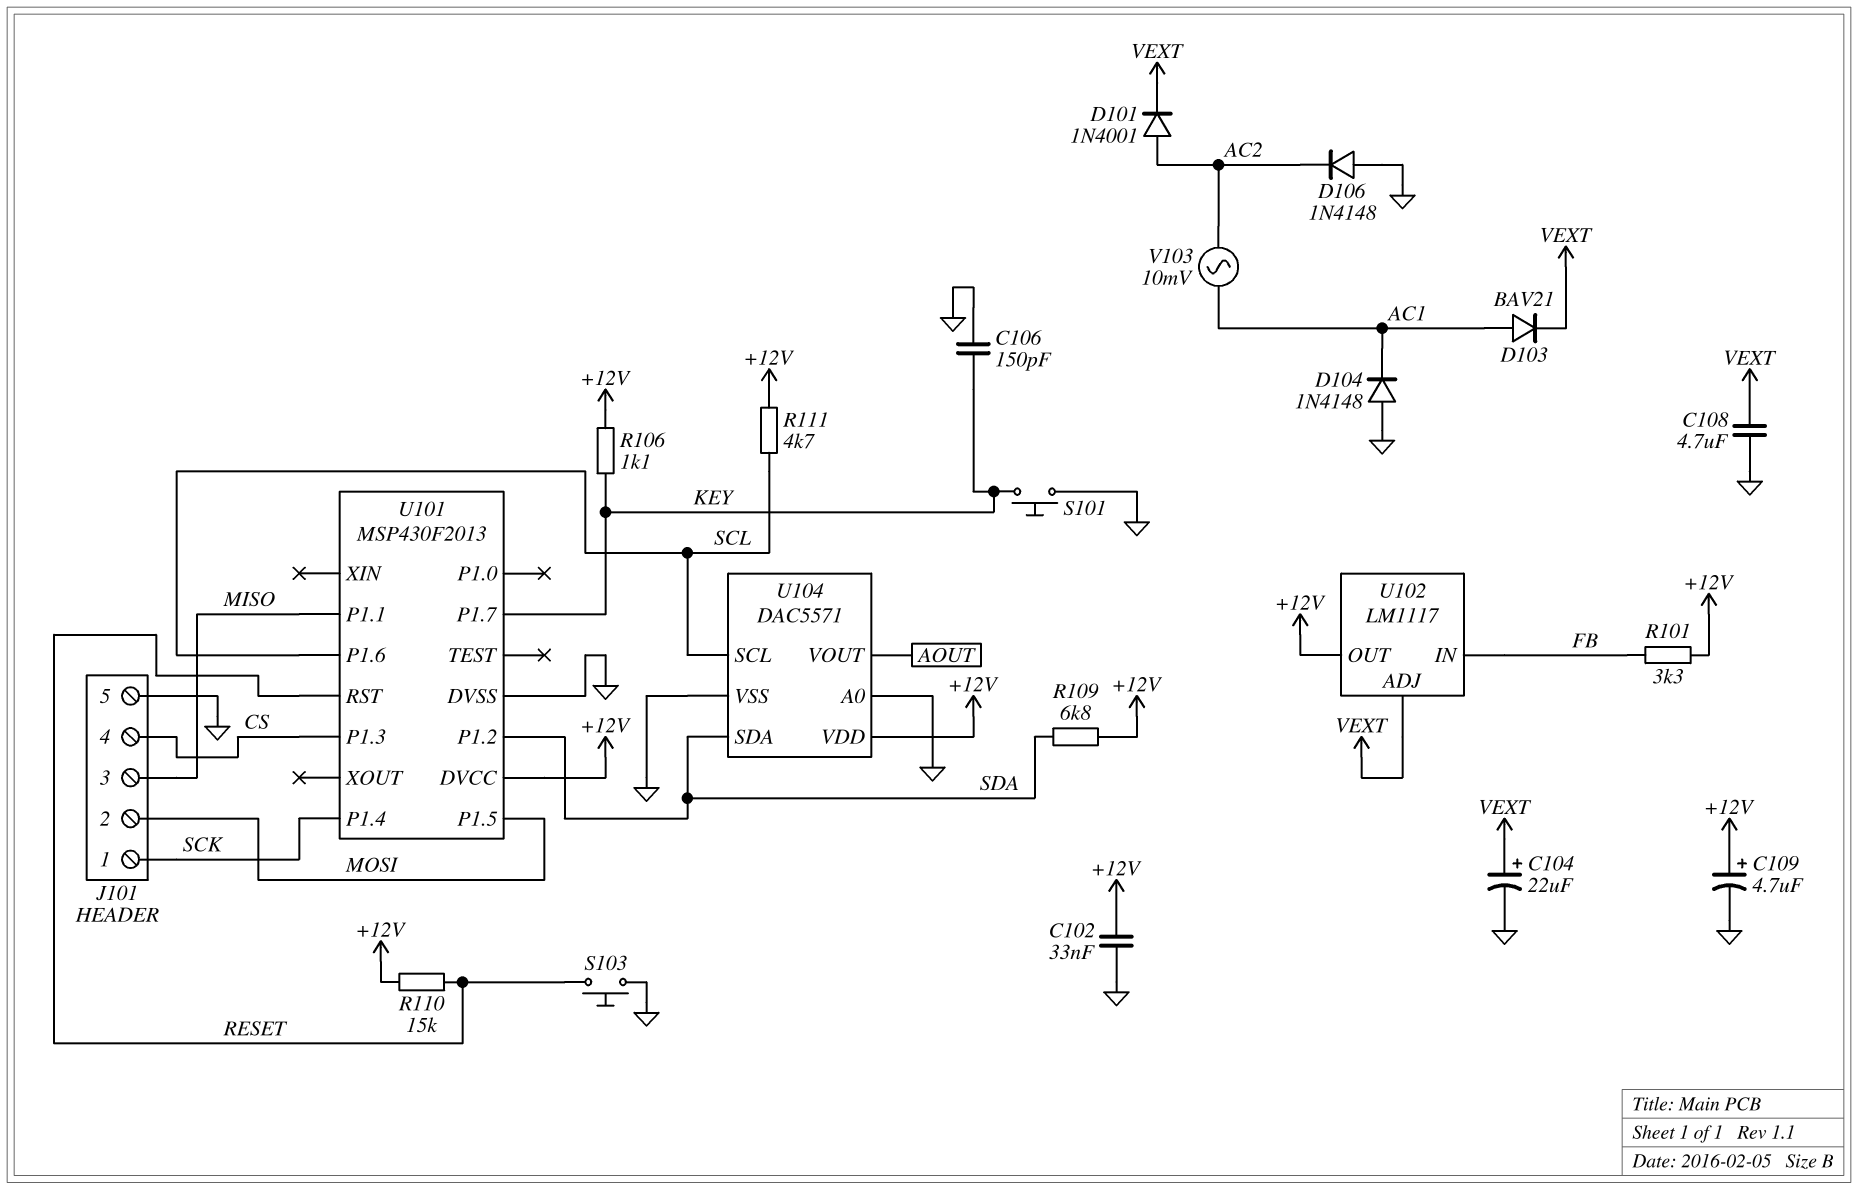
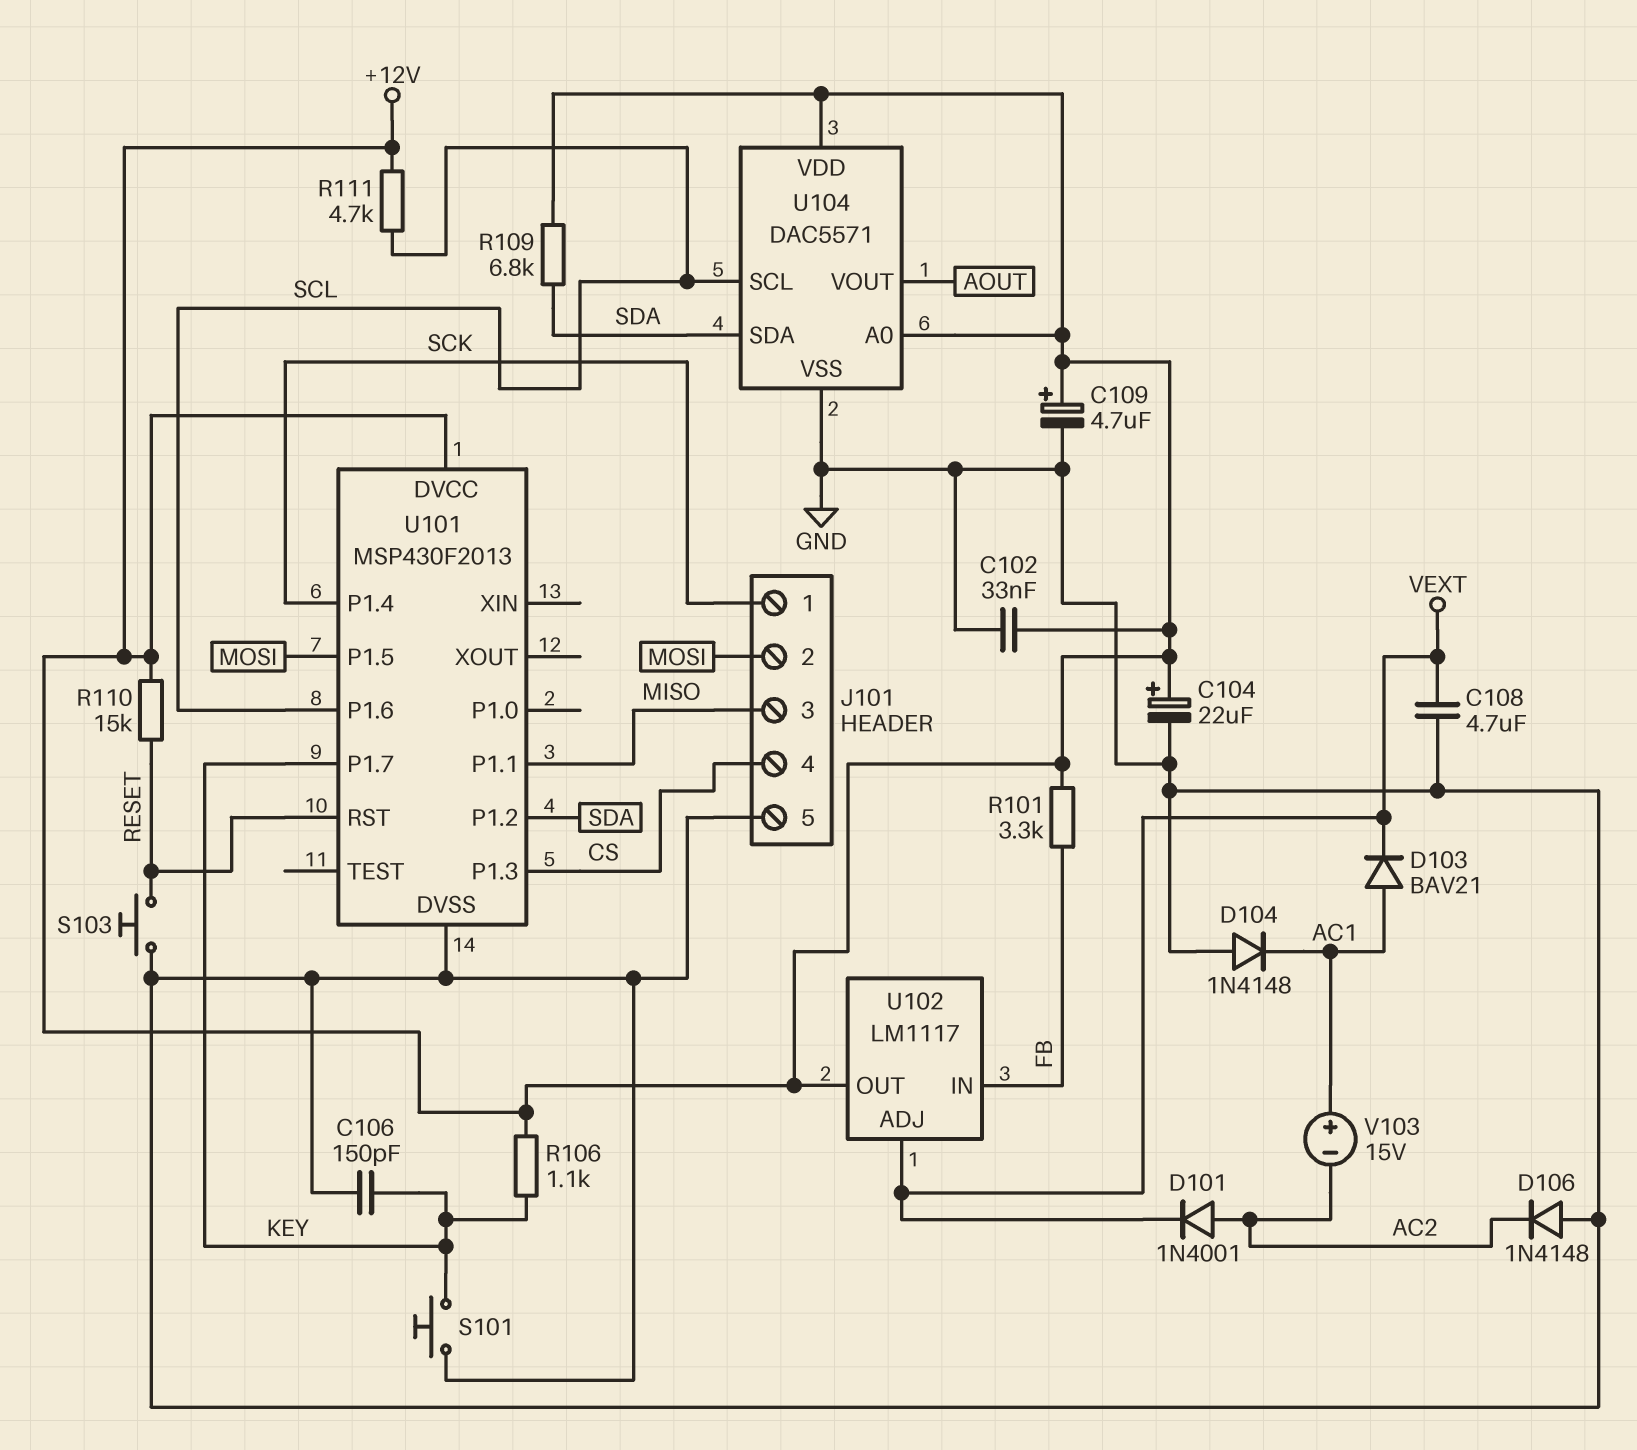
C104: 22uF (plus VEXT, minus GND) -> 22uF (plus +12V, minus GND)
U104 pin A0: GND -> +12V
V103: AC 10mV (AC1, AC2) -> 15V (plus AC1, minus AC2)

